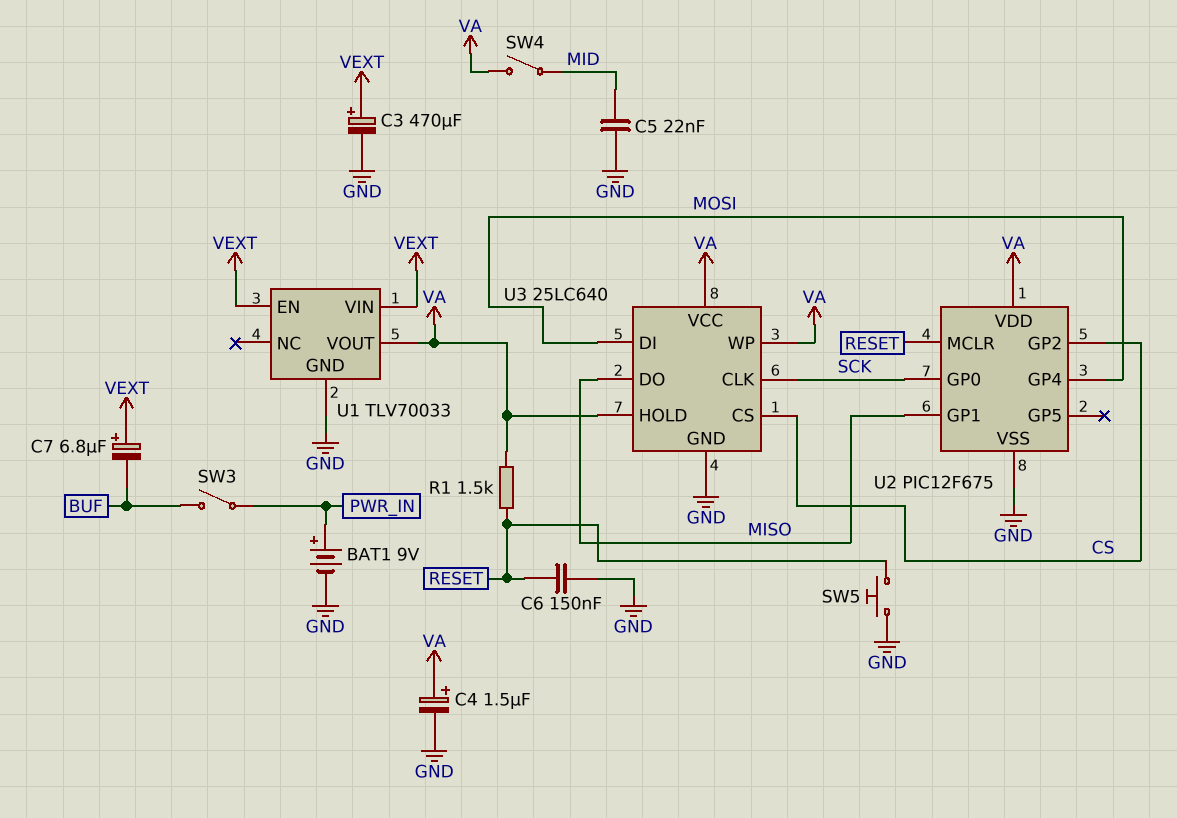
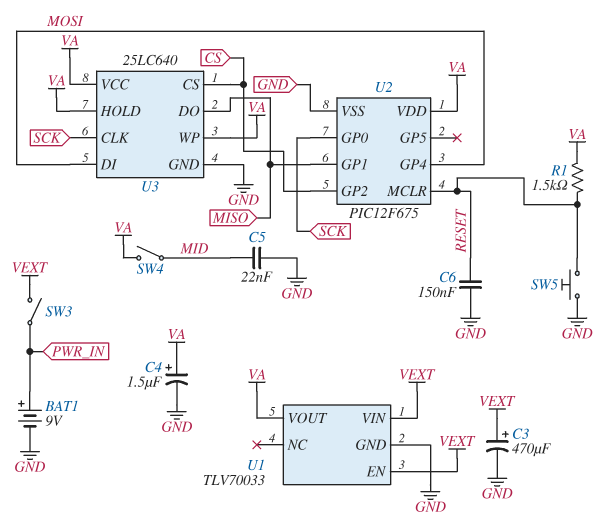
C7: 6.8uF (plus VEXT, minus BUF) -> none
SW3: switch (BUF, PWR_IN) -> switch (PWR_IN, VEXT)

